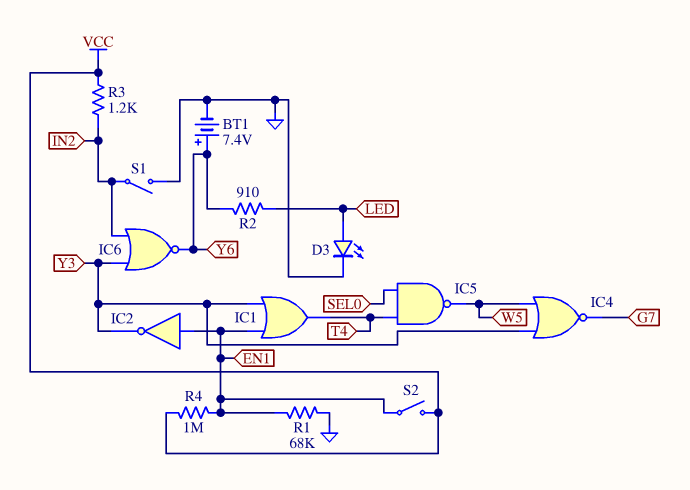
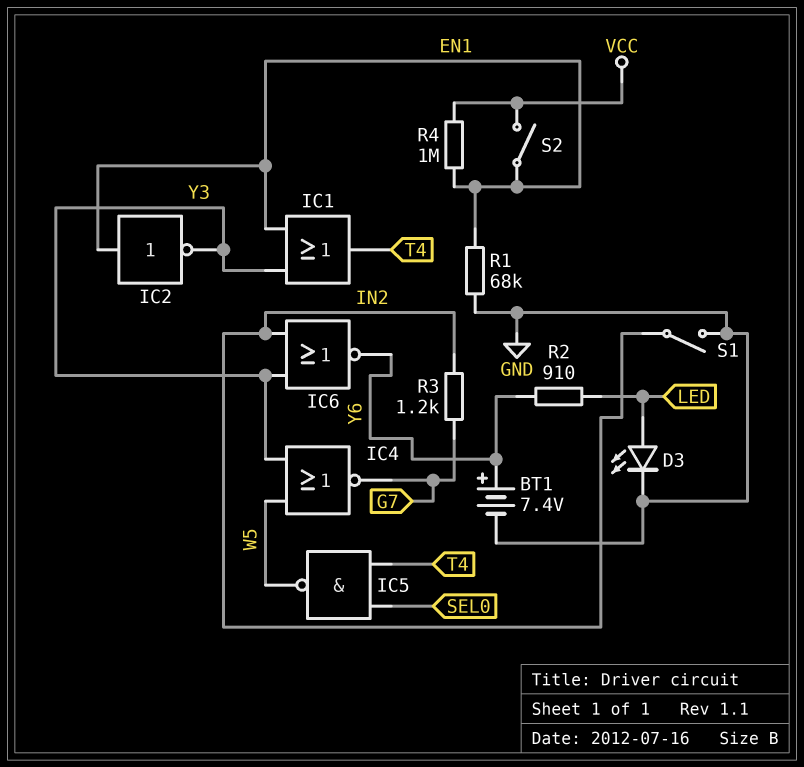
R3: 1.2k (IN2, VCC) -> 1.2k (G7, IN2)

